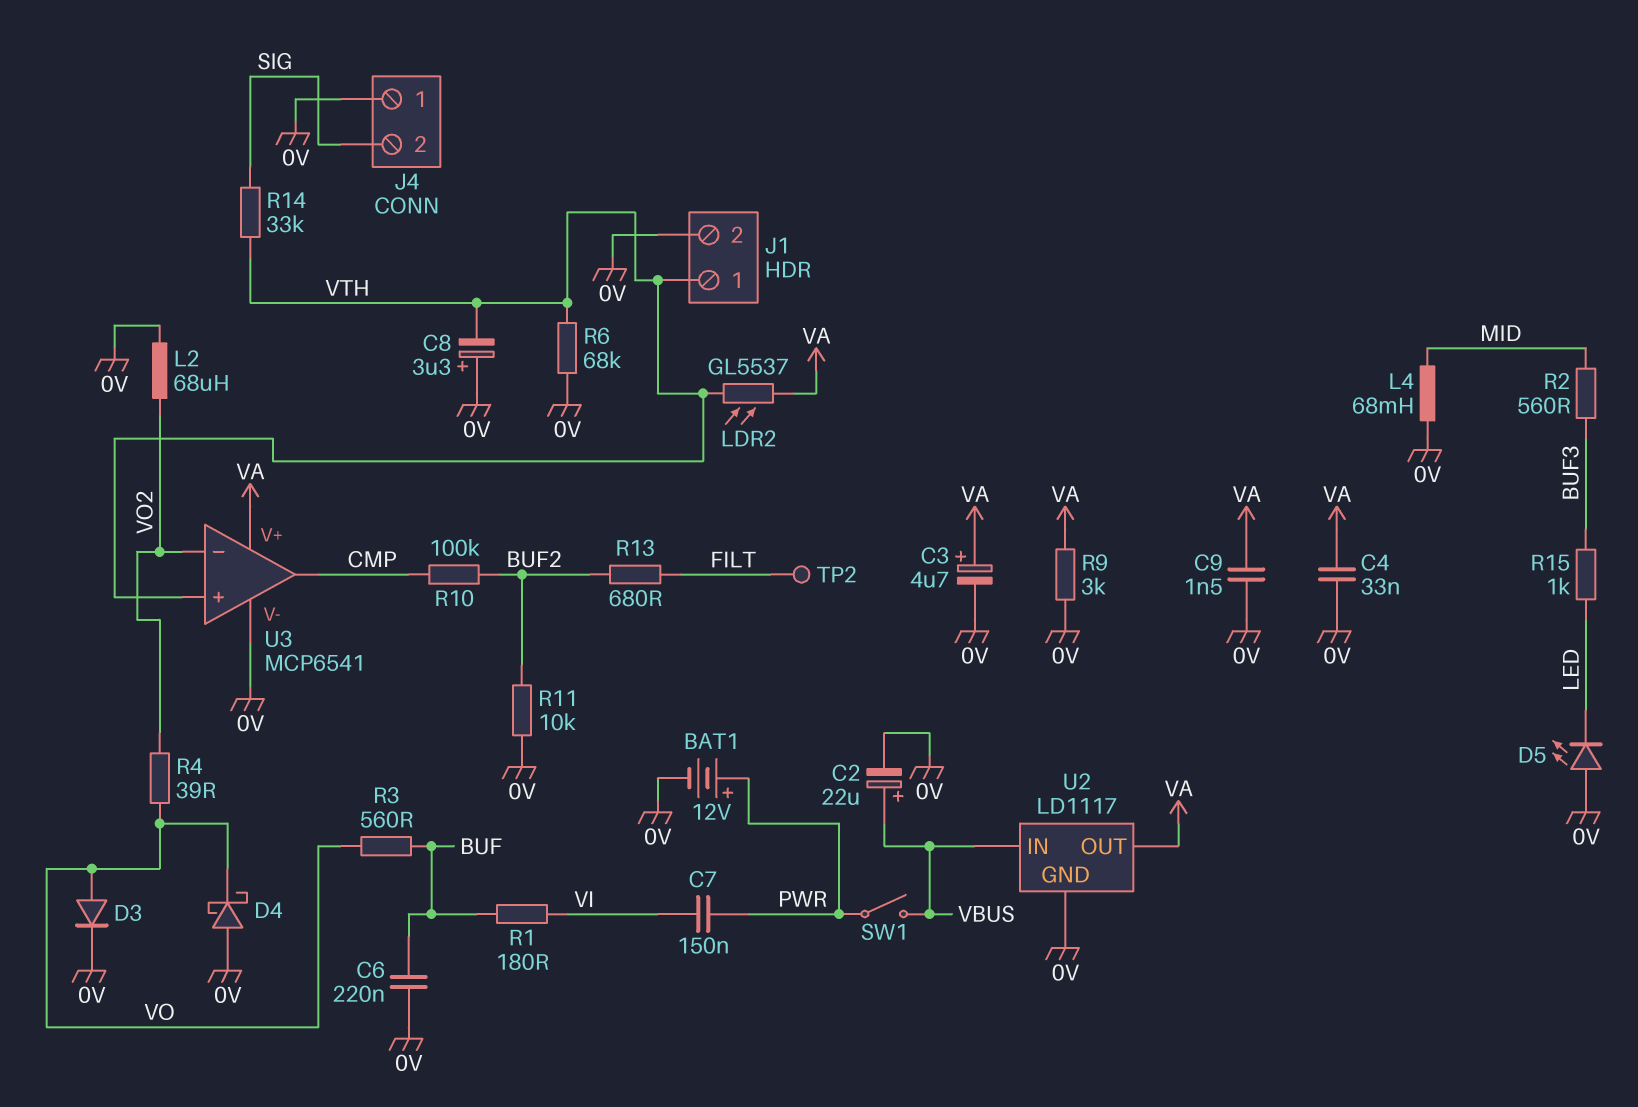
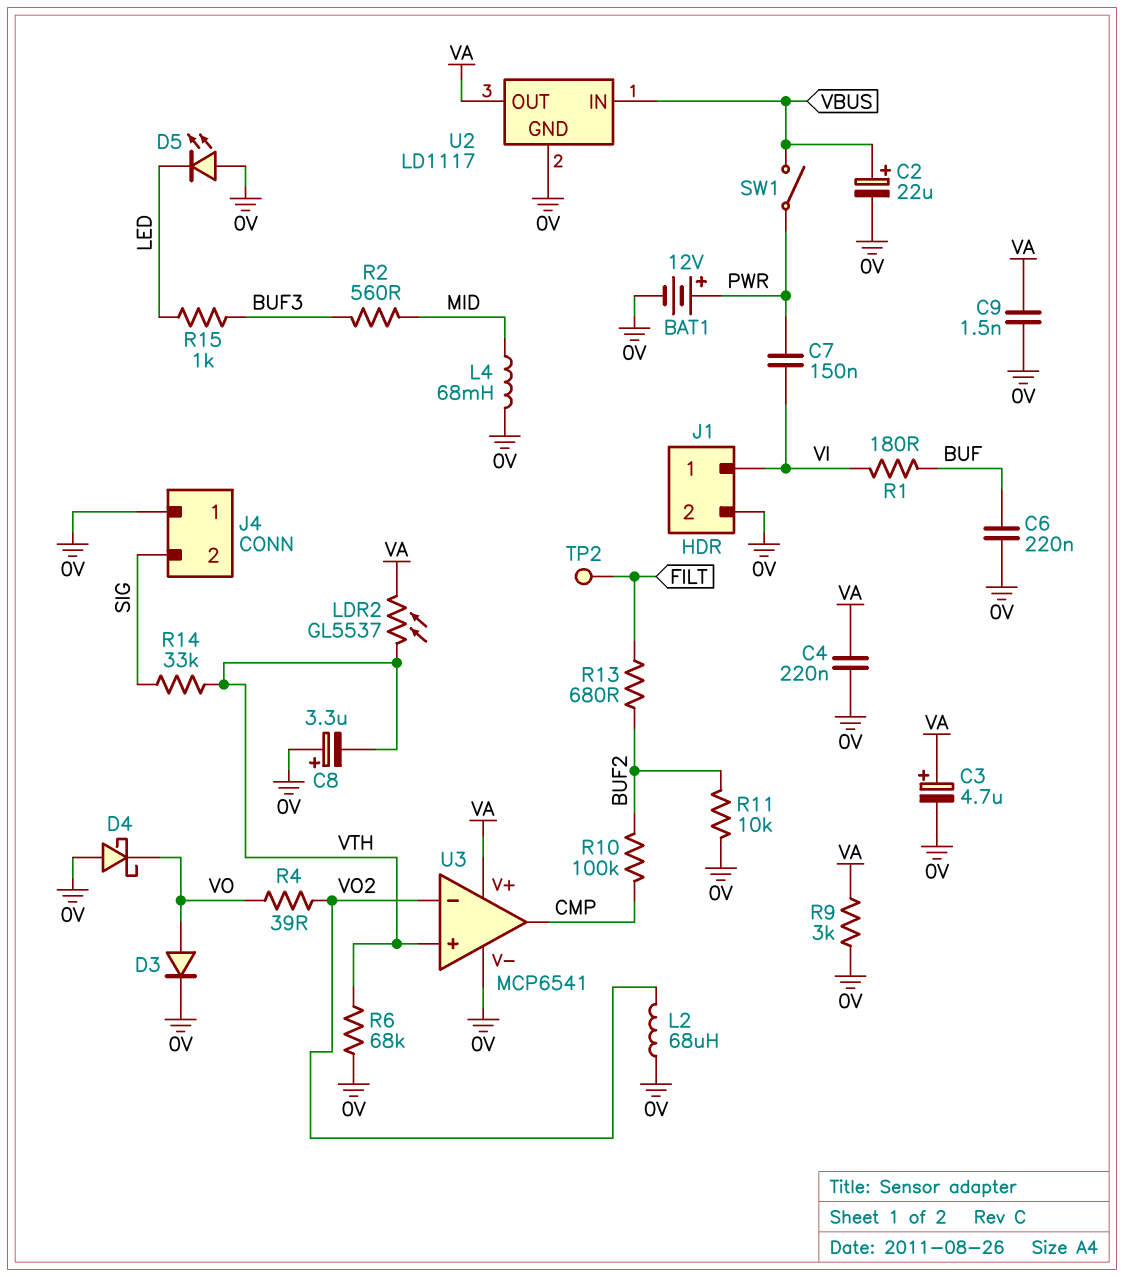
C4: 33nF (0V, VA) -> 220nF (0V, VA)
J1 pin 1: VTH -> VI
R3: 560 (BUF, VO) -> none

